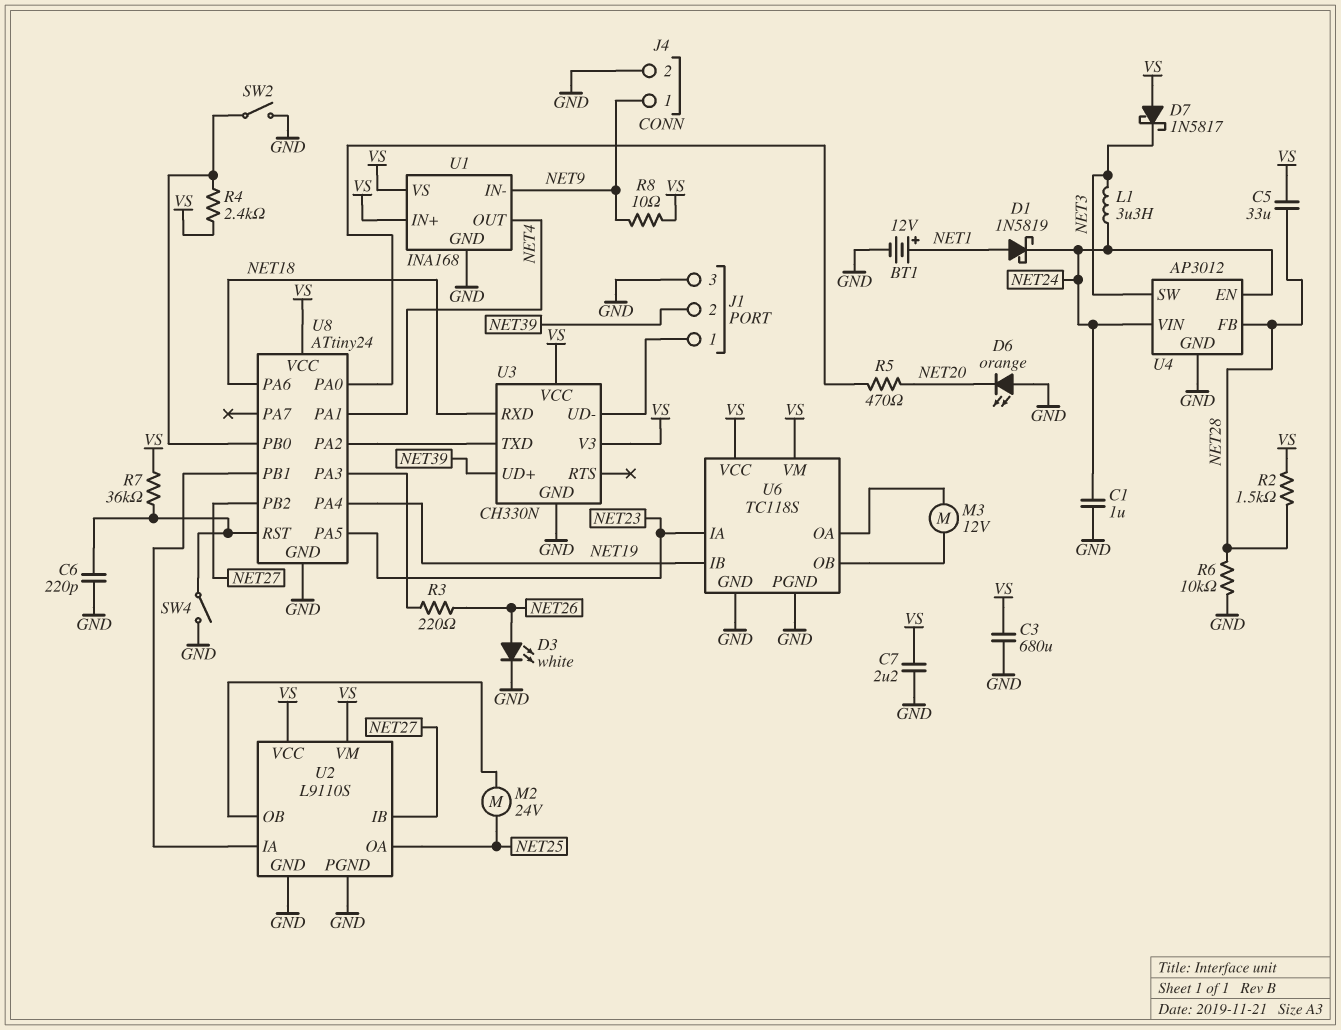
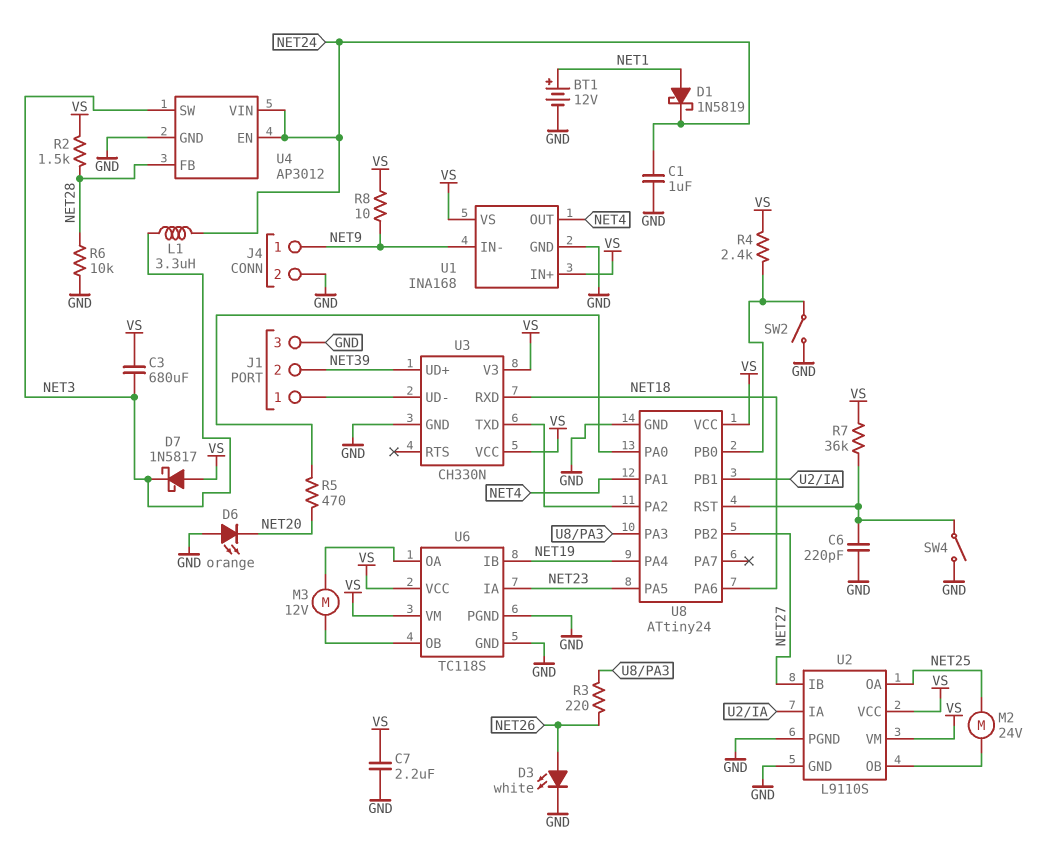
C3: 680uF (GND, VS) -> 680uF (NET3, VS)
C5: 33uF (NET28, VS) -> none

